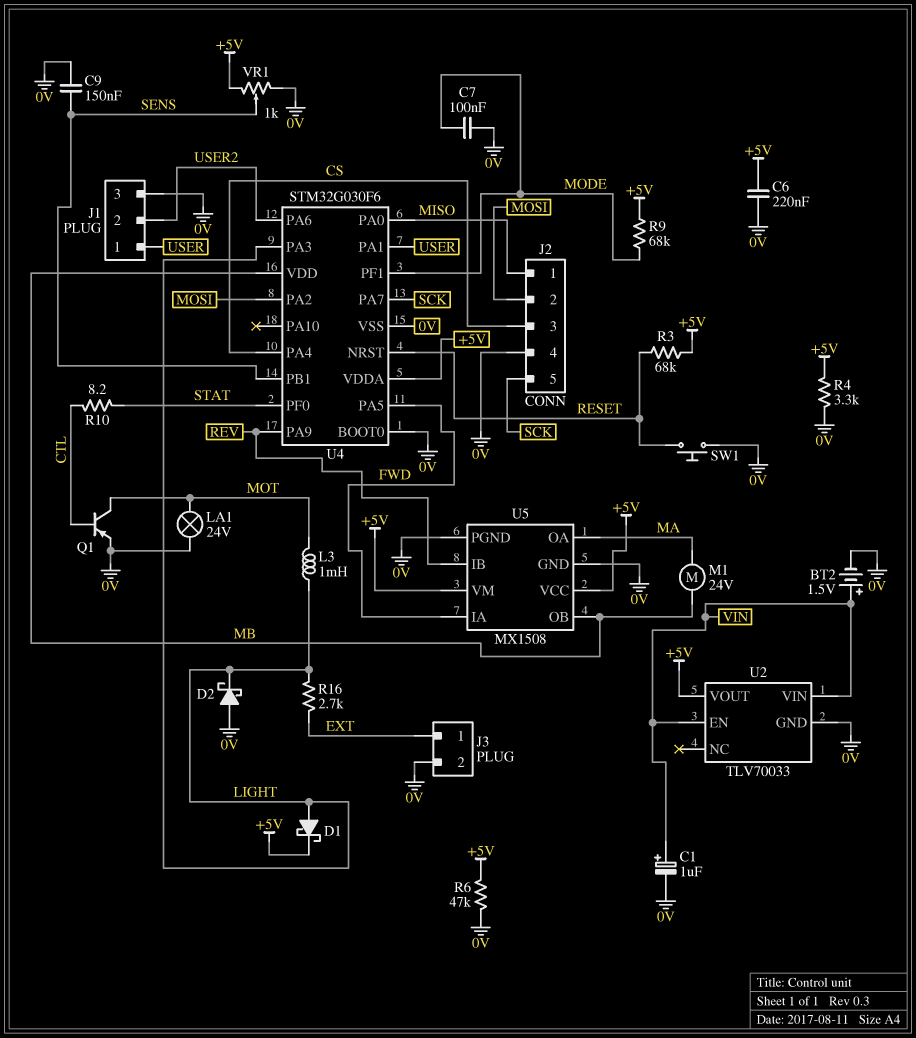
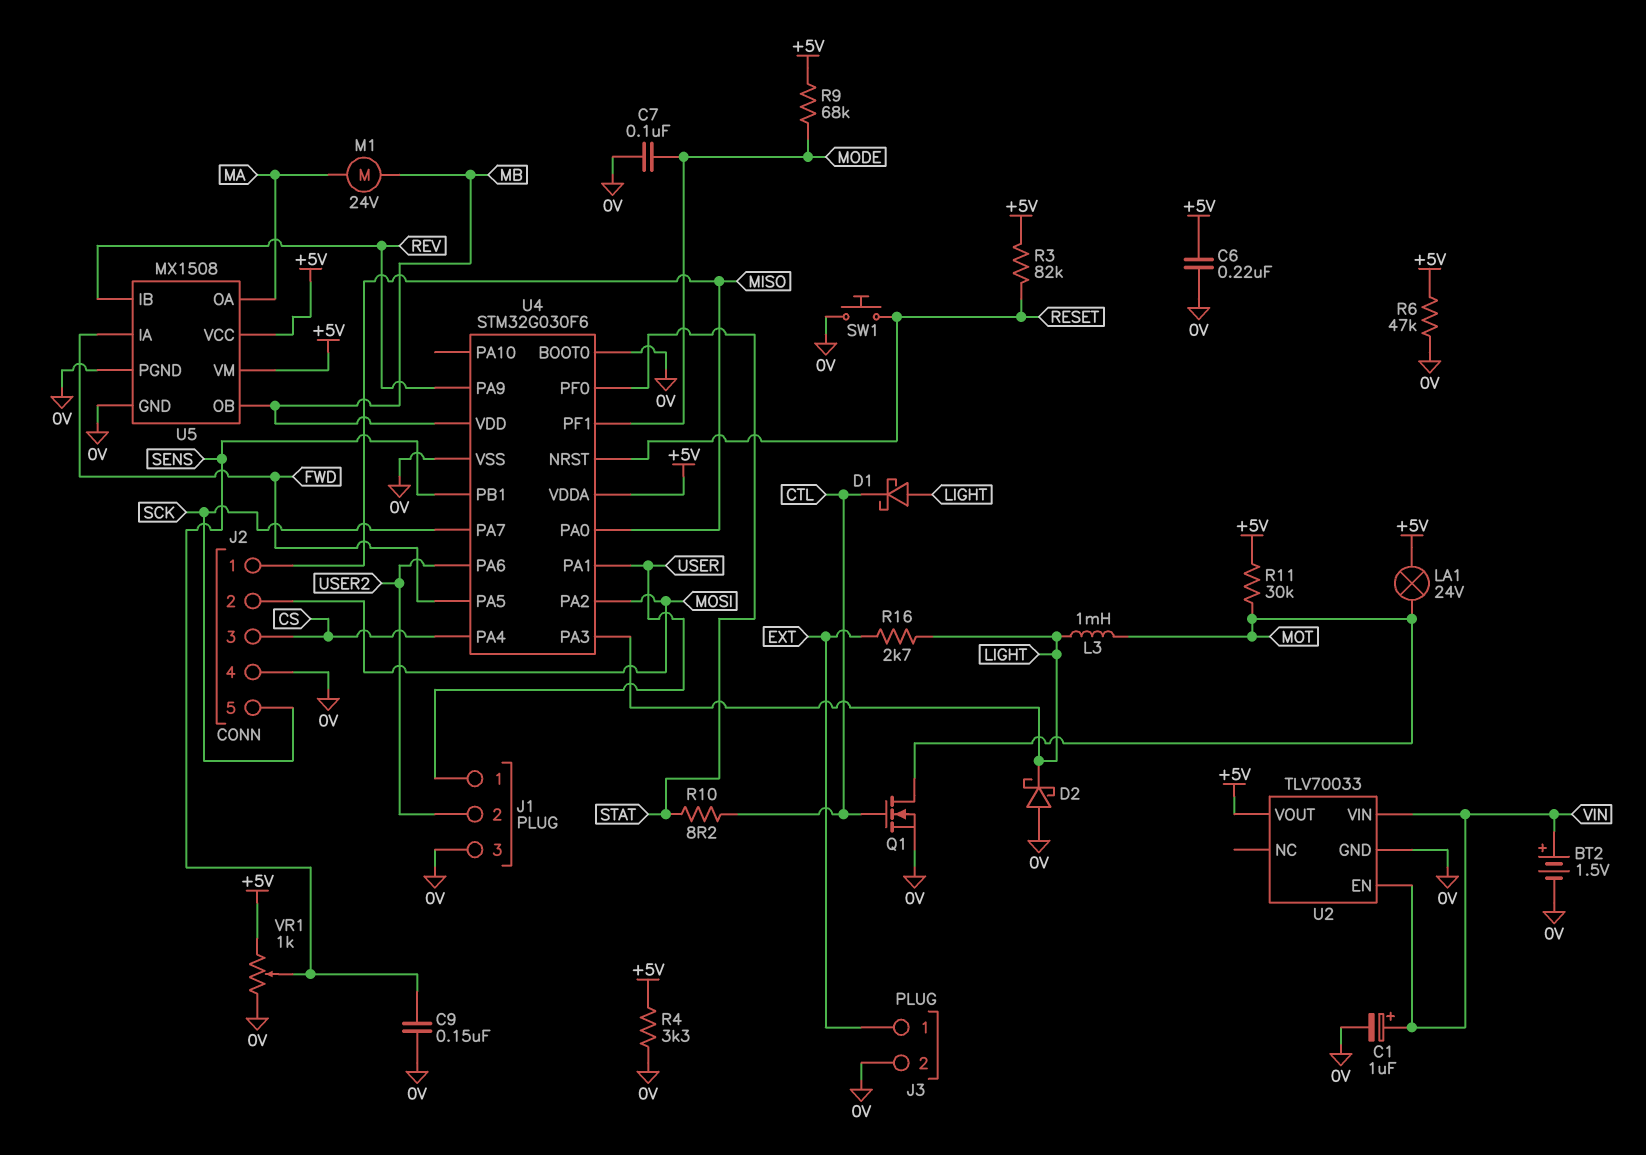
D1: schottky (A LIGHT, K +5V) -> schottky (A LIGHT, K CTL)
LA1: lamp 24V (0V, MOT) -> lamp 24V (+5V, MOT)
Q1: PNP (B CTL, C MOT, E 0V) -> NMOS (G CTL, D MOT, S 0V)
R3: 68k (+5V, RESET) -> 82k (+5V, RESET)
R11: none -> 30k (+5V, MOT)

